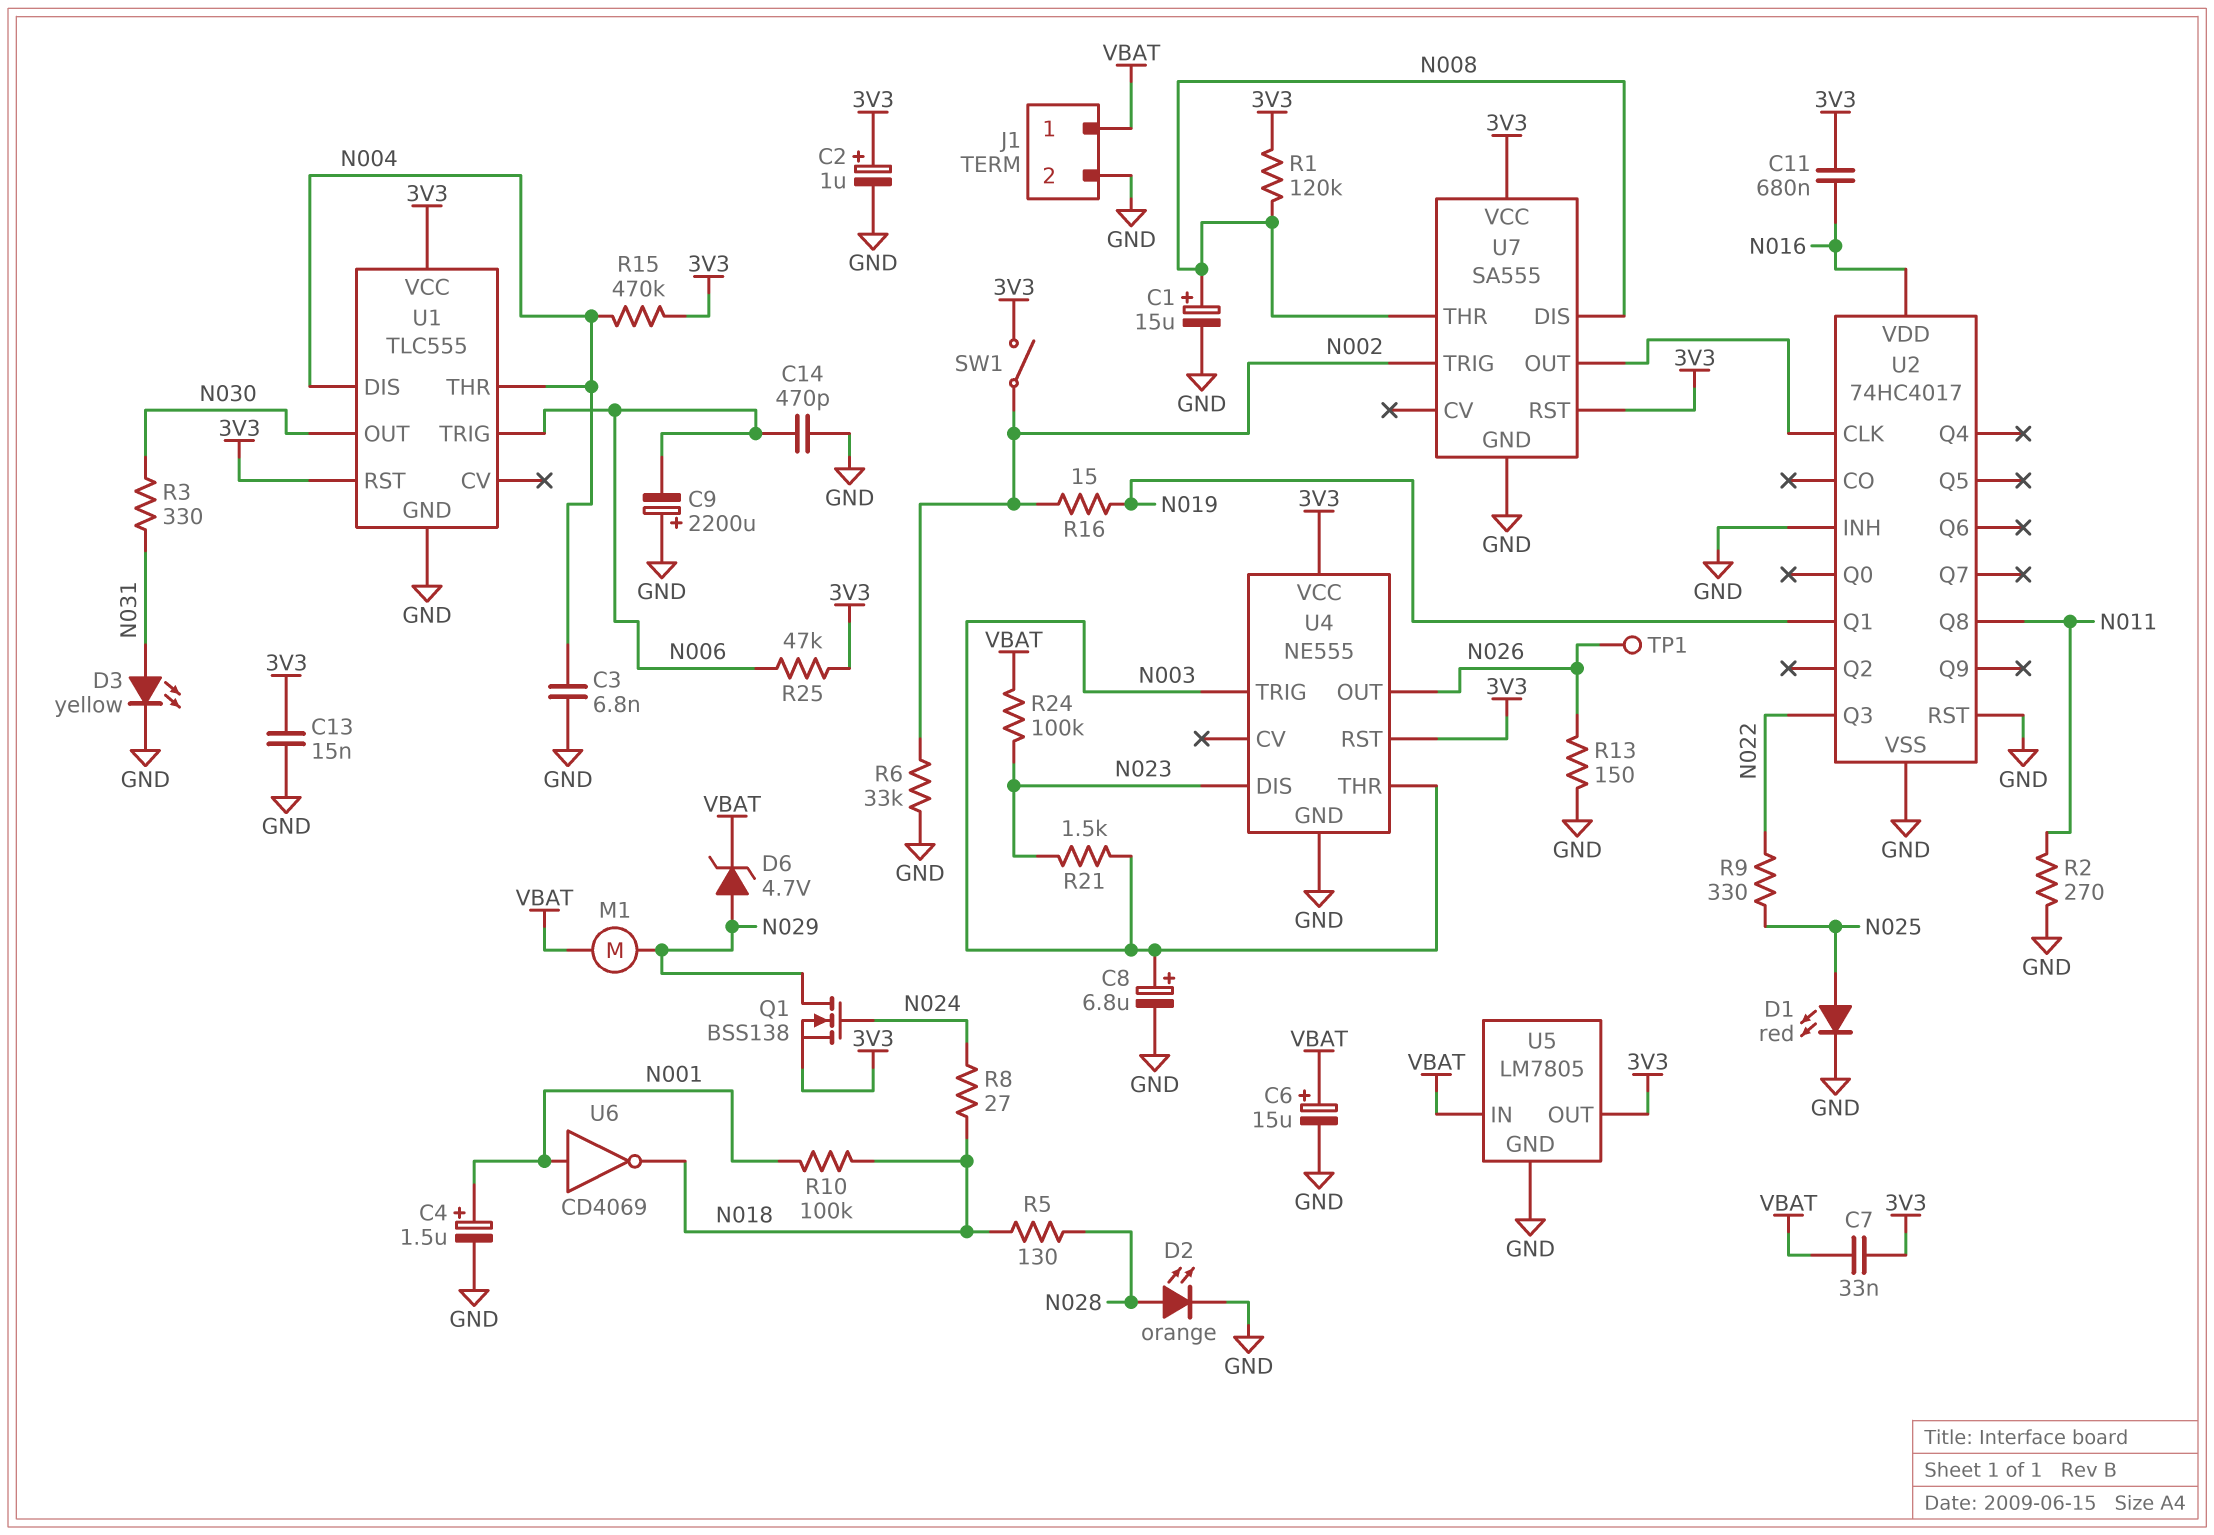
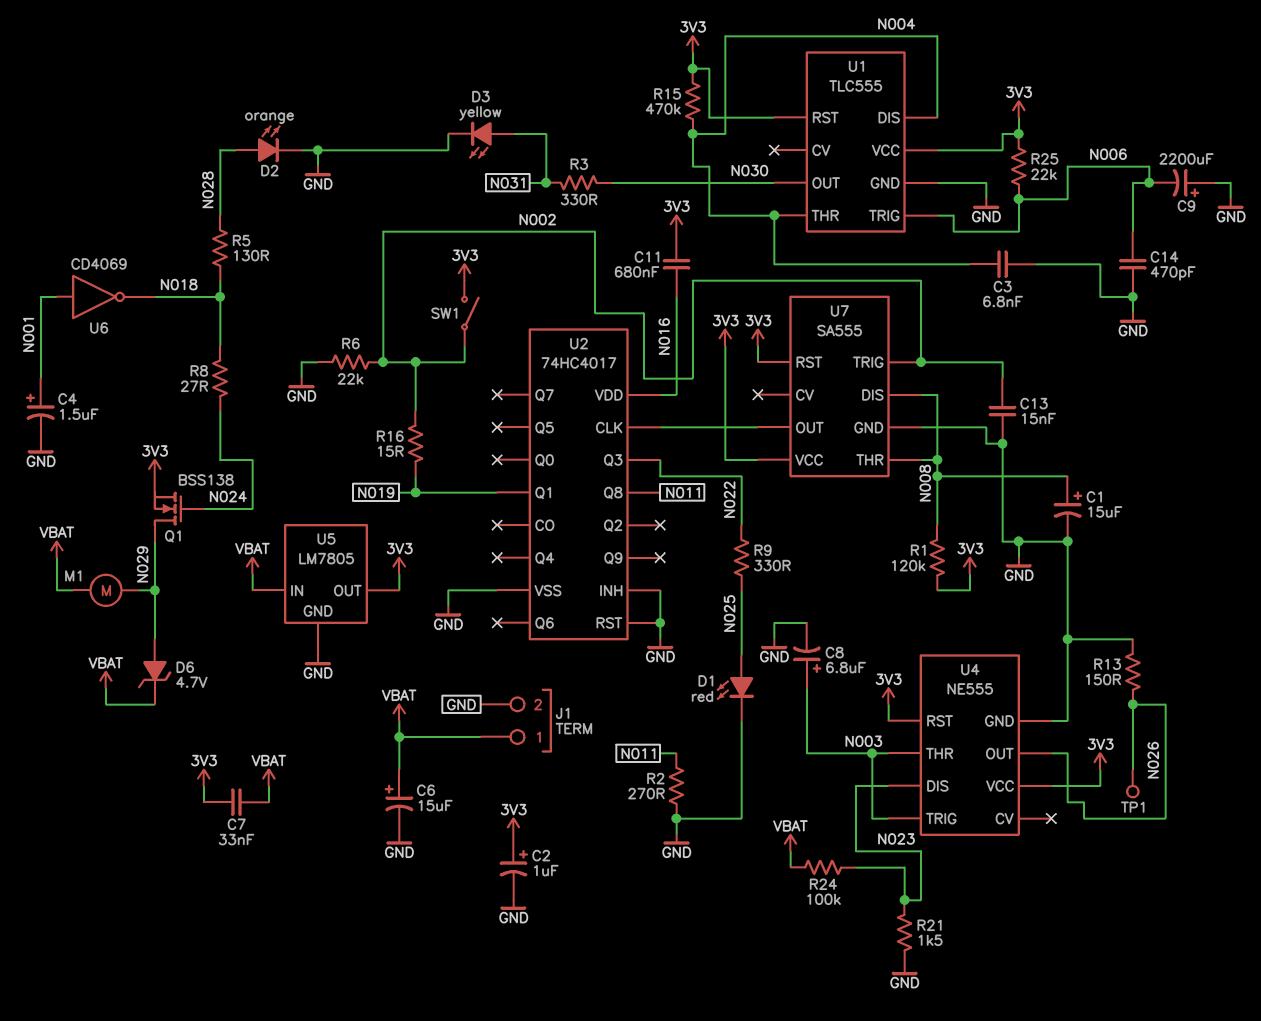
C13: 15nF (3V3, GND) -> 15nF (GND, N002)
R6: 33k (GND, N002) -> 22k (GND, N002)
R10: 100k (N001, N018) -> none
R21: 1.5k (N003, N023) -> 1.5k (GND, N023)
R25: 47k (3V3, N006) -> 22k (3V3, N006)

